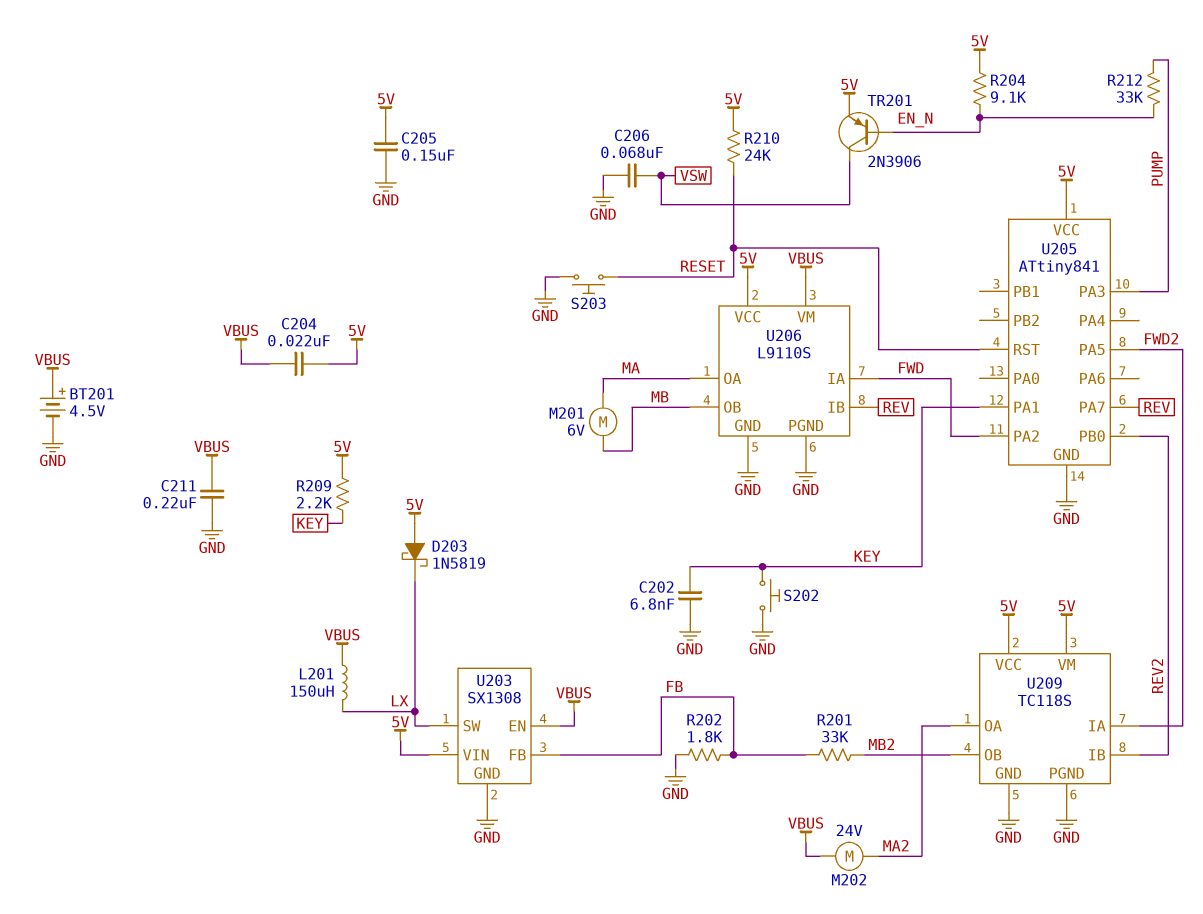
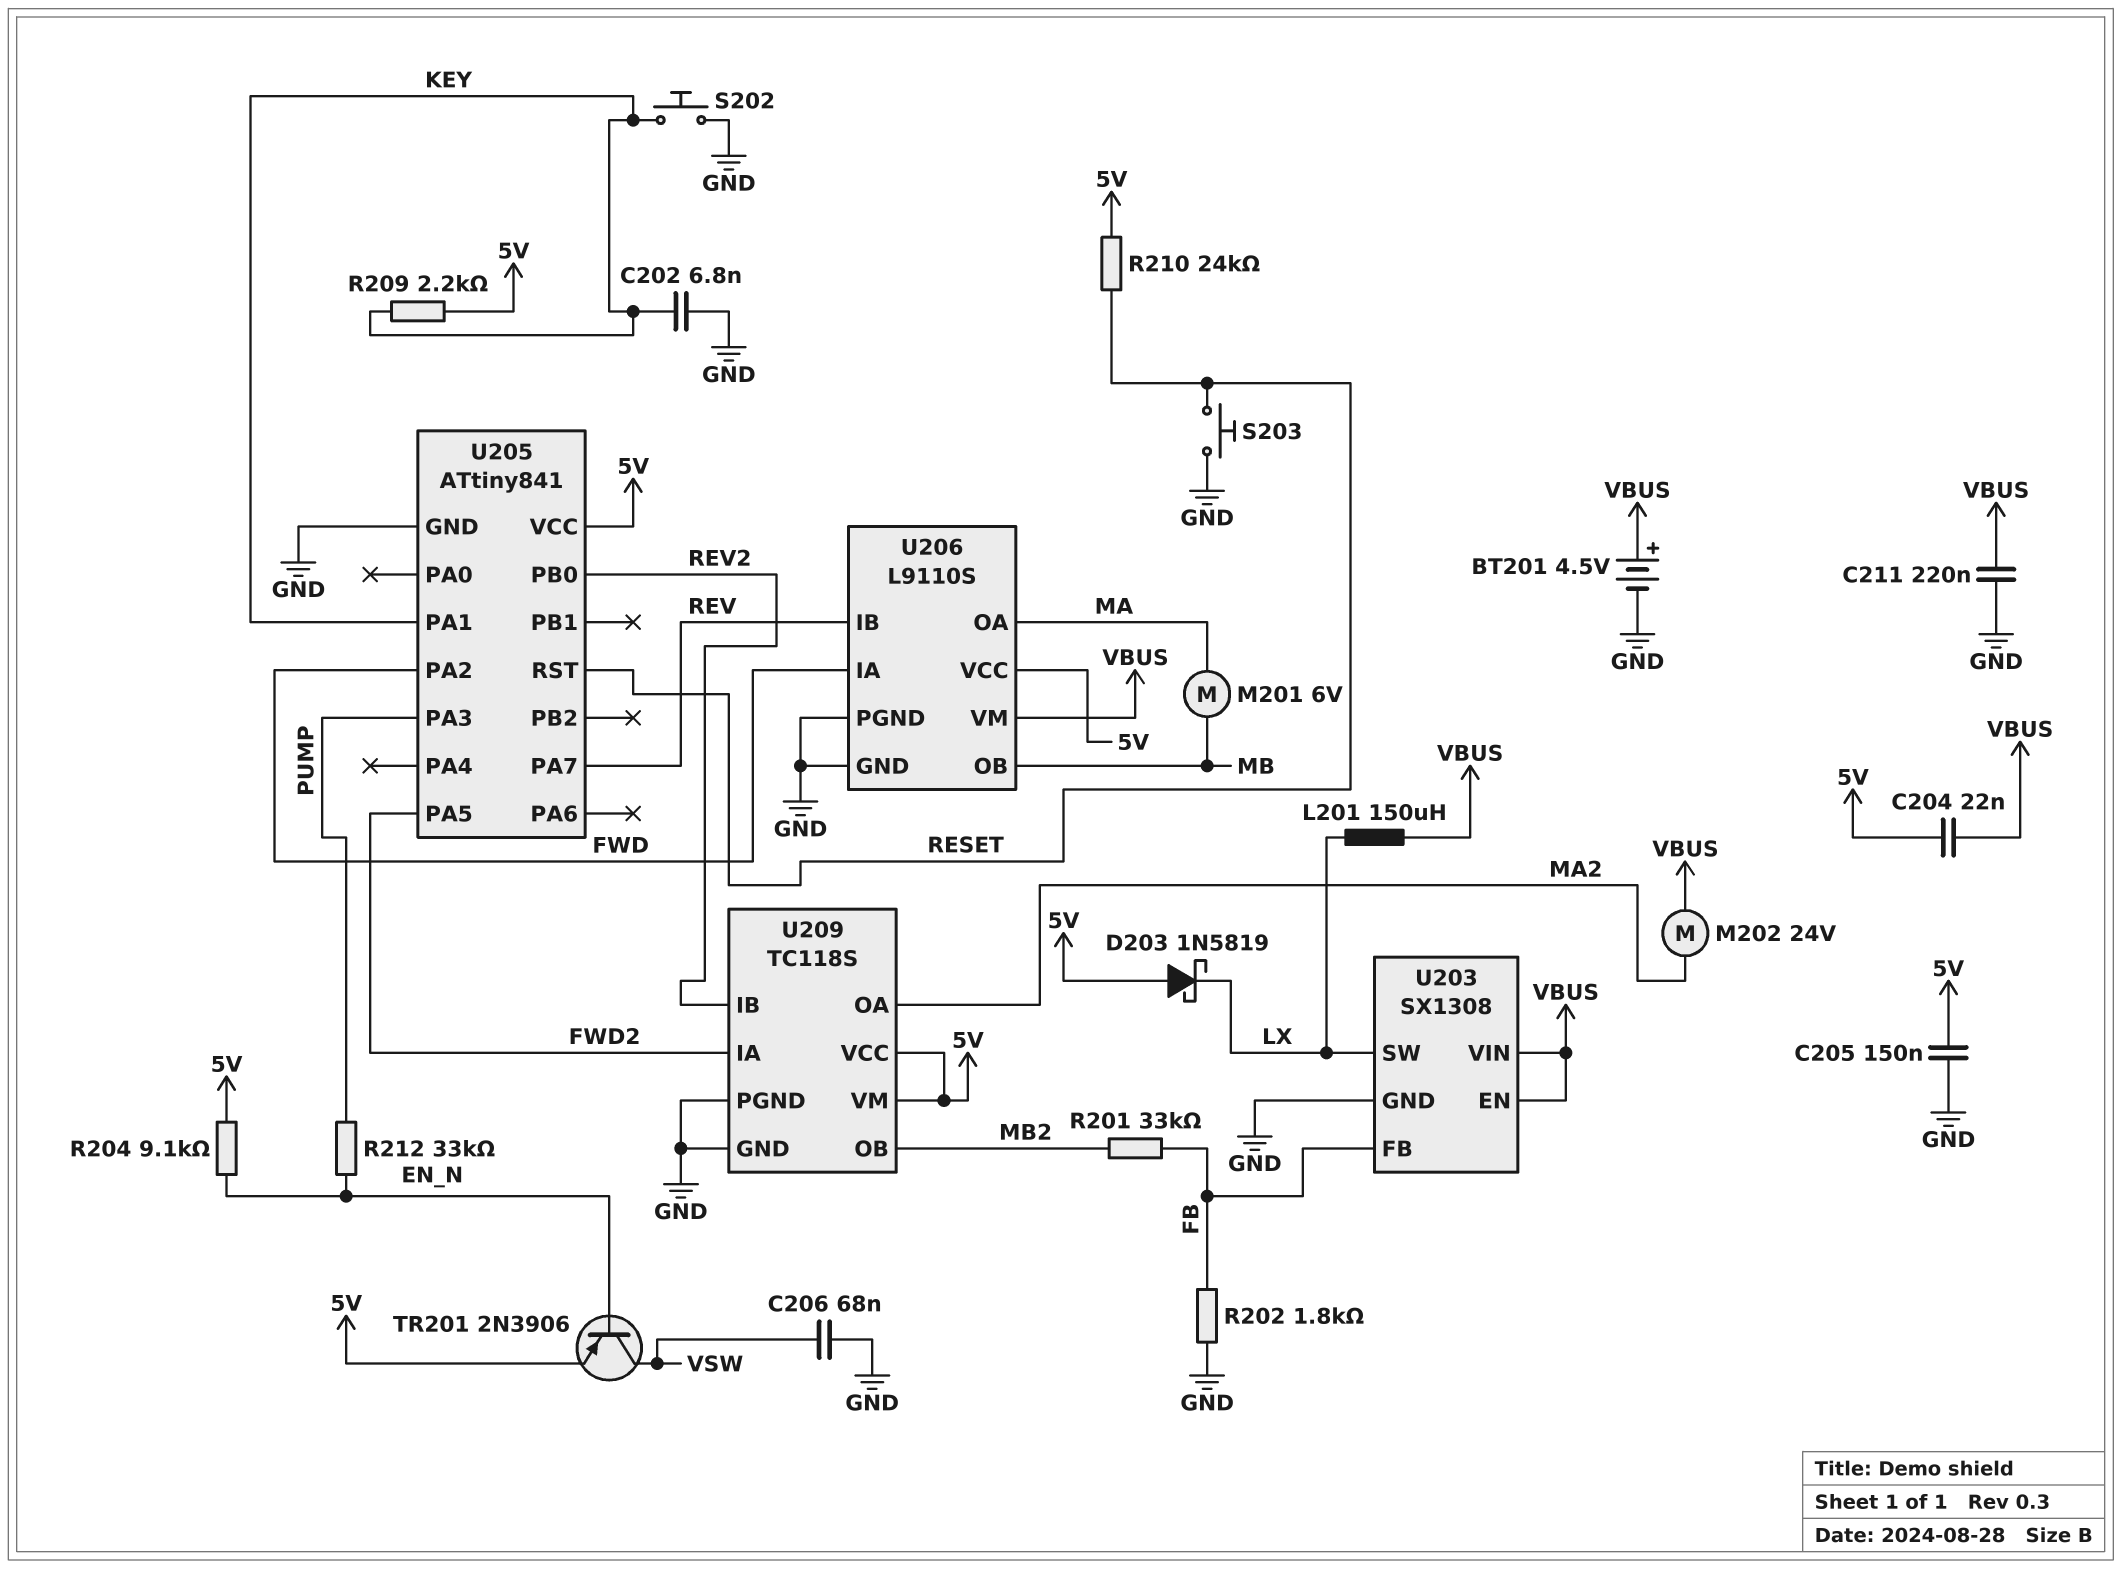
U203 pin VIN: 5V -> VBUS

